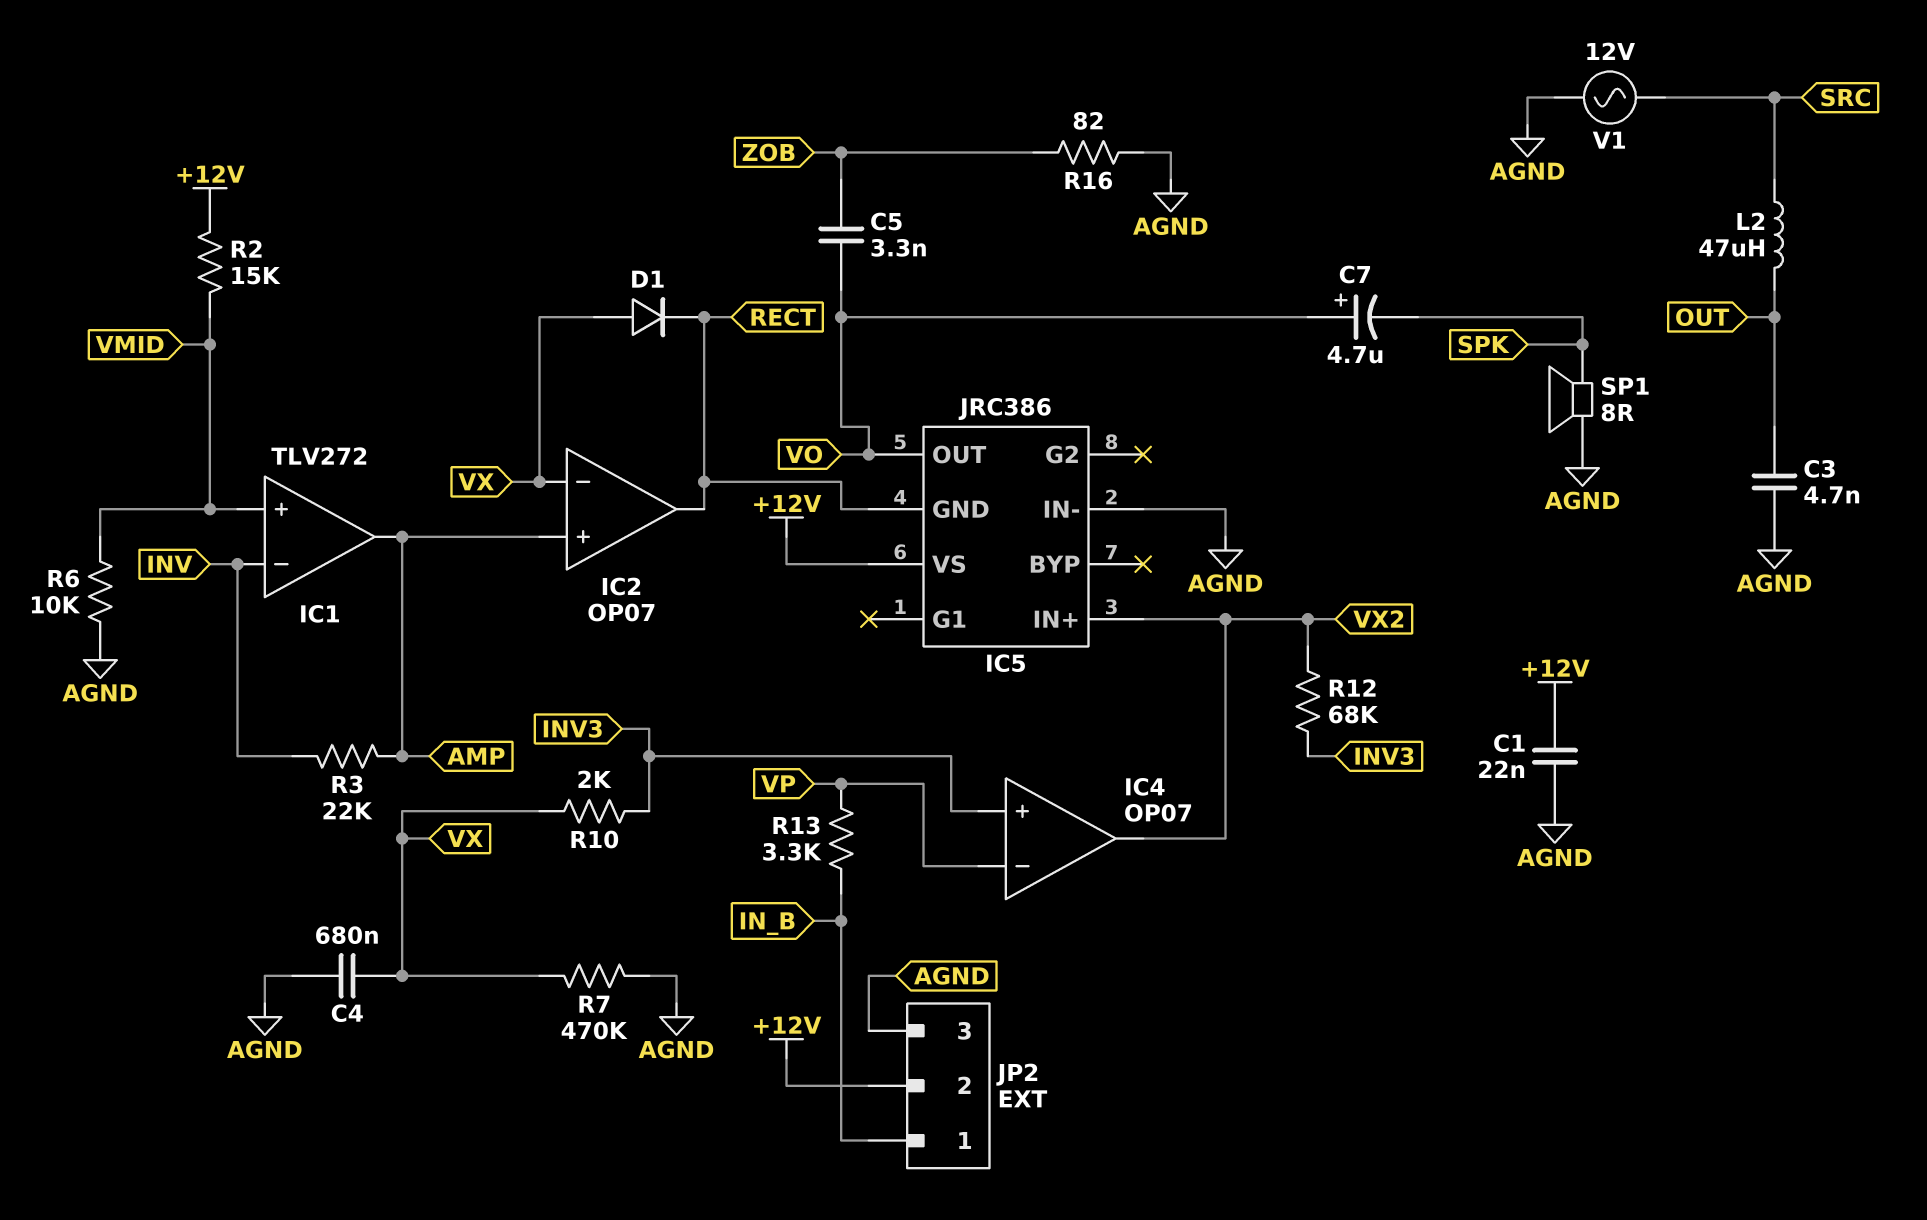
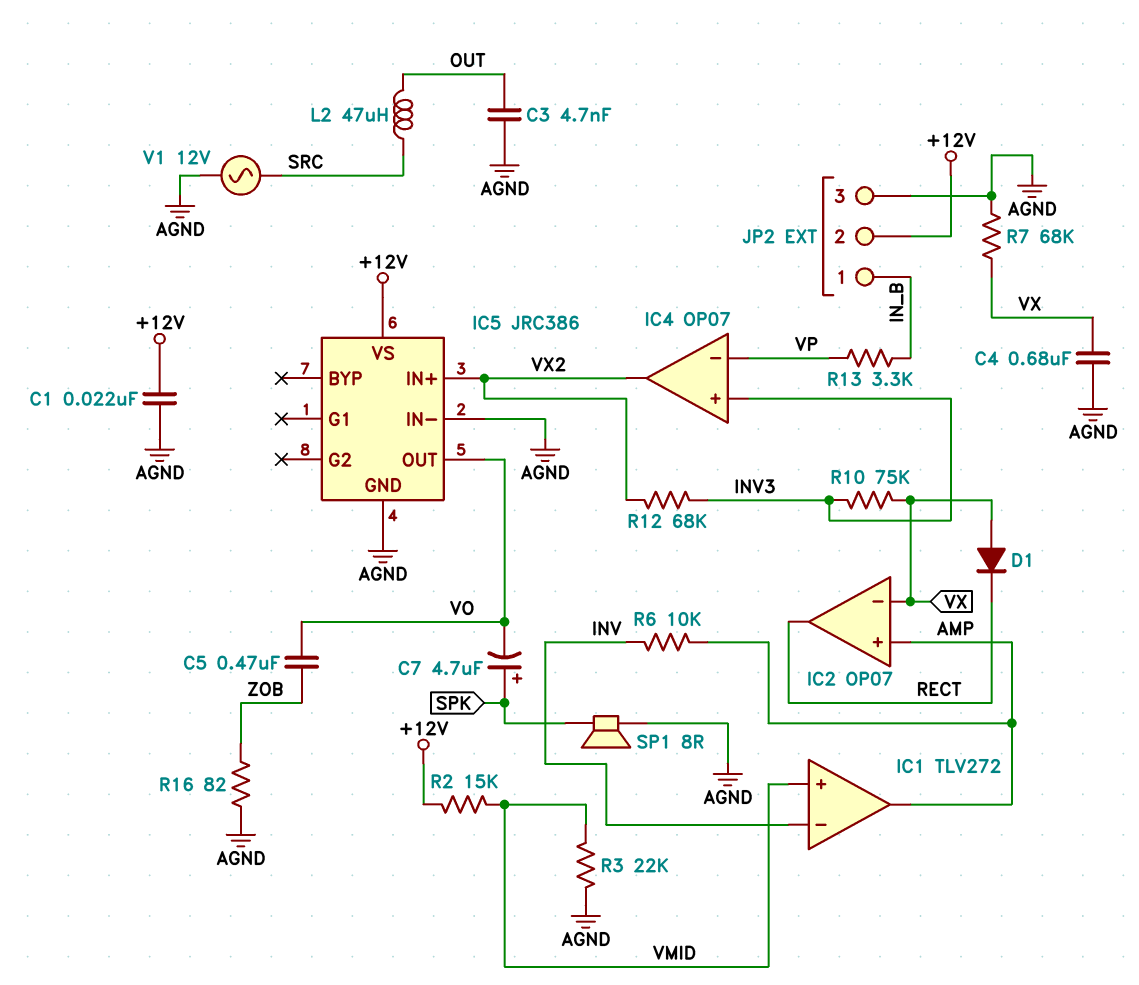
C5: 3.3nF (VO, ZOB) -> 470nF (VO, ZOB)
C7: 4.7uF (plus VO, minus SPK) -> 4.7uF (plus SPK, minus VO)
IC5 pin GND: RECT -> AGND
R3: 22k (AMP, INV) -> 22k (AGND, VMID)
R6: 10k (AGND, VMID) -> 10k (AMP, INV)
R7: 470k (AGND, VX) -> 68k (AGND, VX)
R10: 2k (INV3, VX) -> 75k (INV3, VX)

